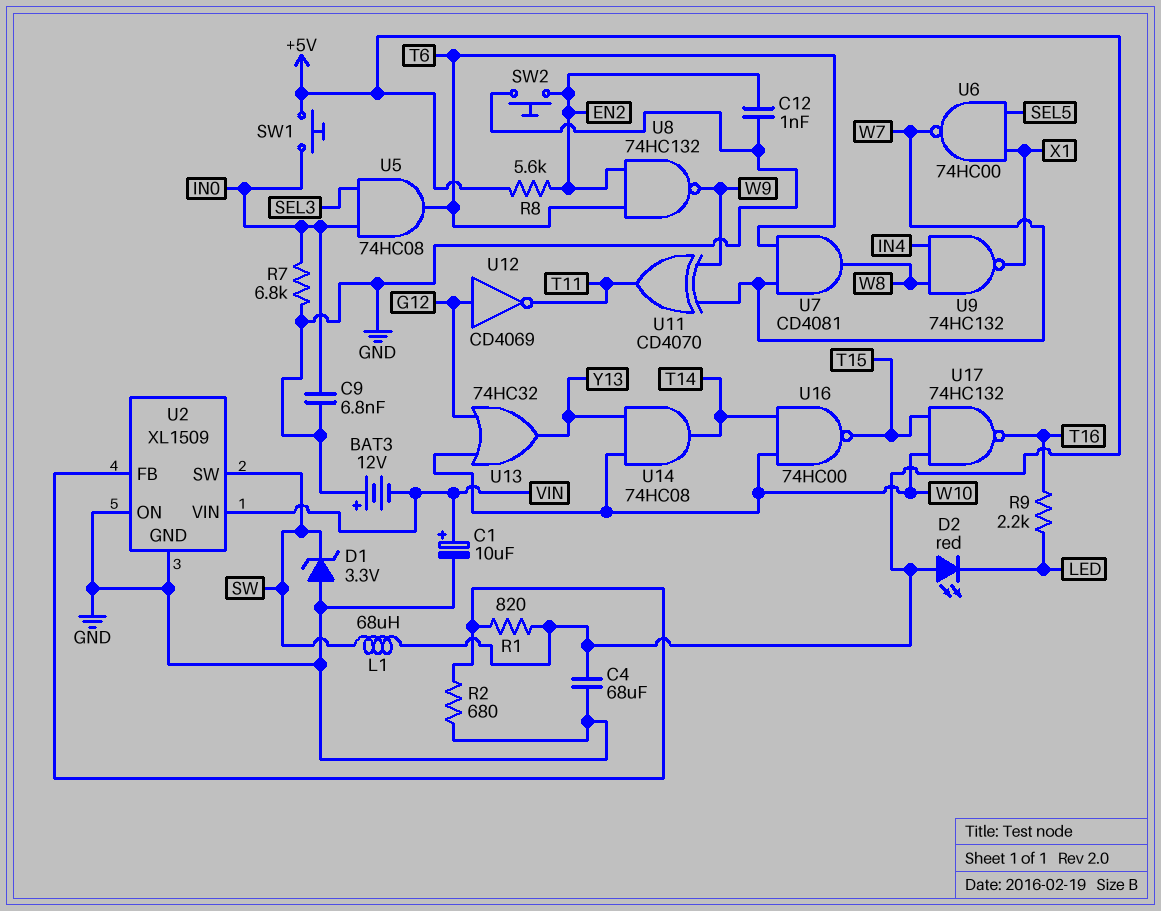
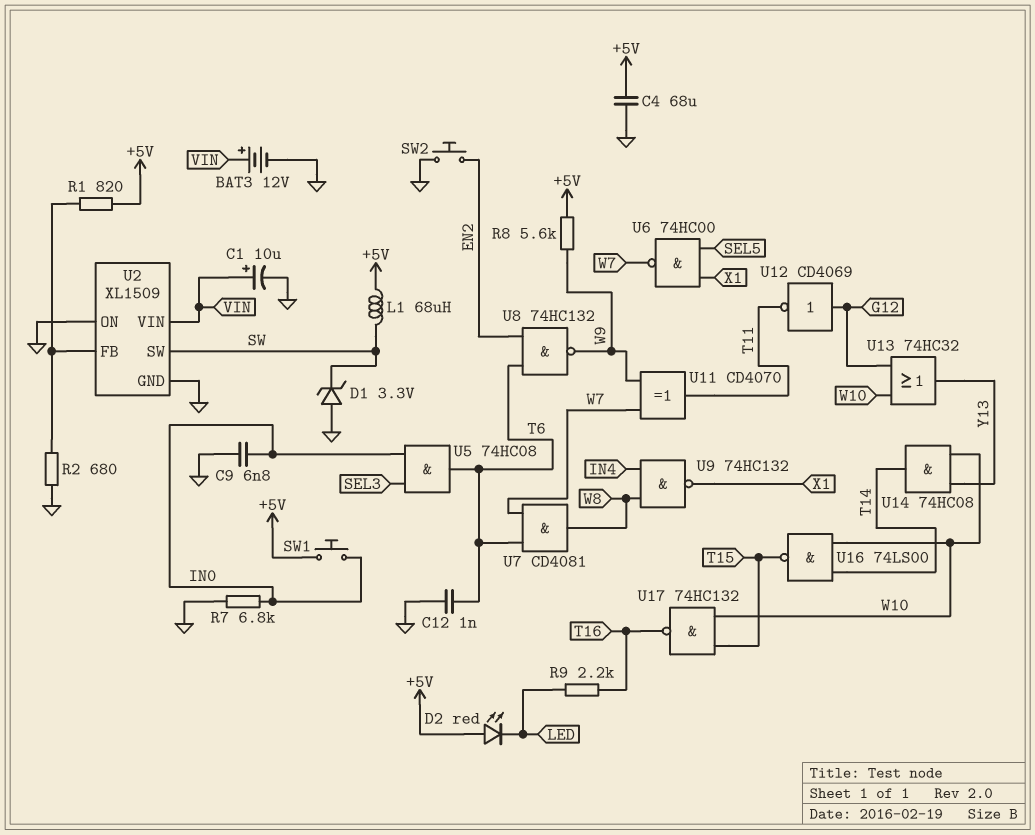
BAT3: 12V (plus GND, minus VIN) -> 12V (plus VIN, minus GND)
C12: 1nF (EN2, GND) -> 1nF (GND, T6)
R8: 5.6k (+5V, EN2) -> 5.6k (+5V, W9)
U16: NAND 74HC00 (in T14, in W10, out T15) -> NAND 74LS00 (in T14, in W10, out T15)

